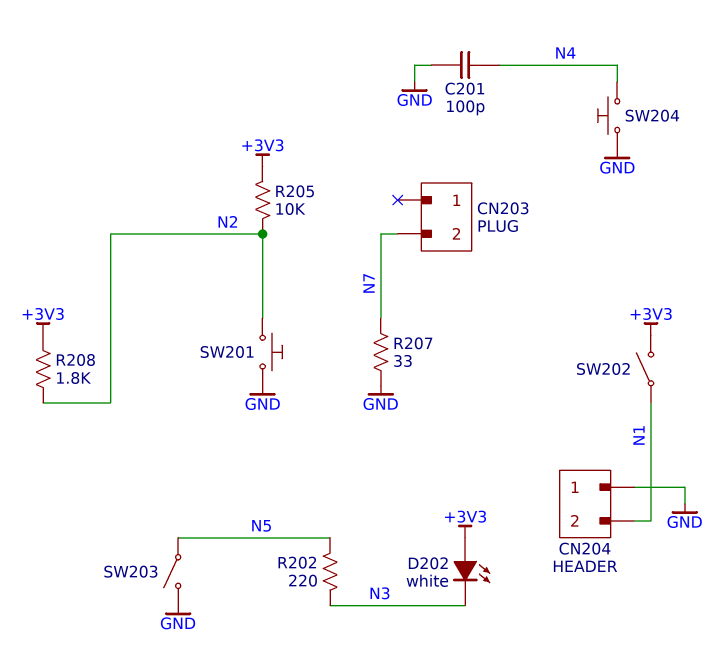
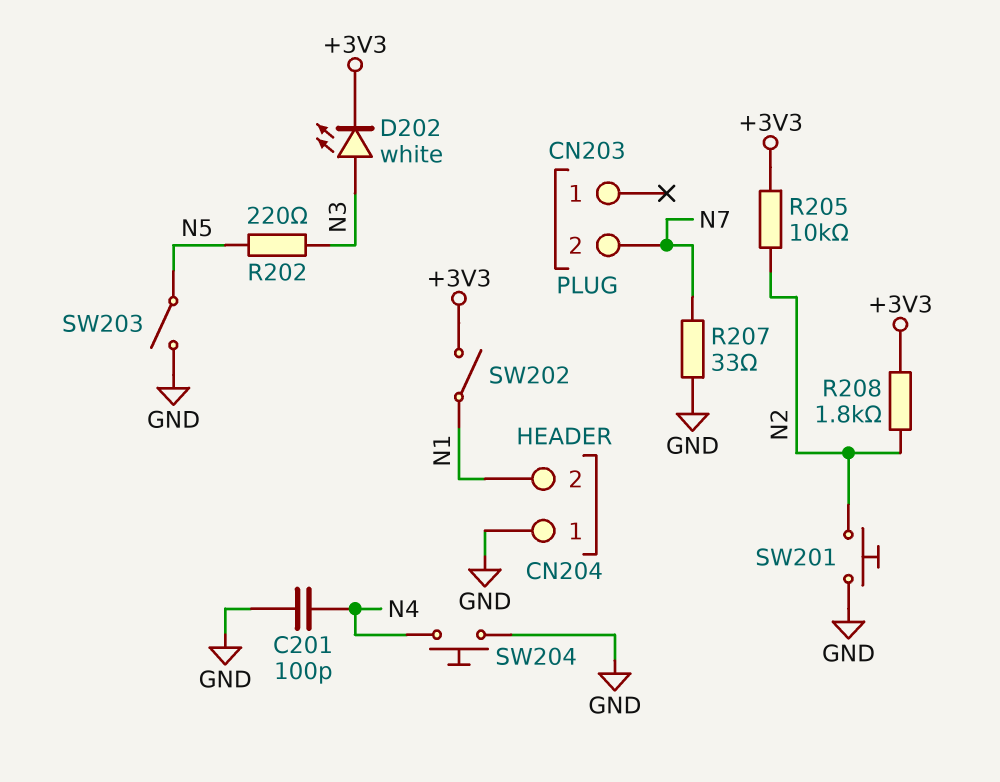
D202: LED white (A +3V3, K N3) -> LED white (A N3, K +3V3)

